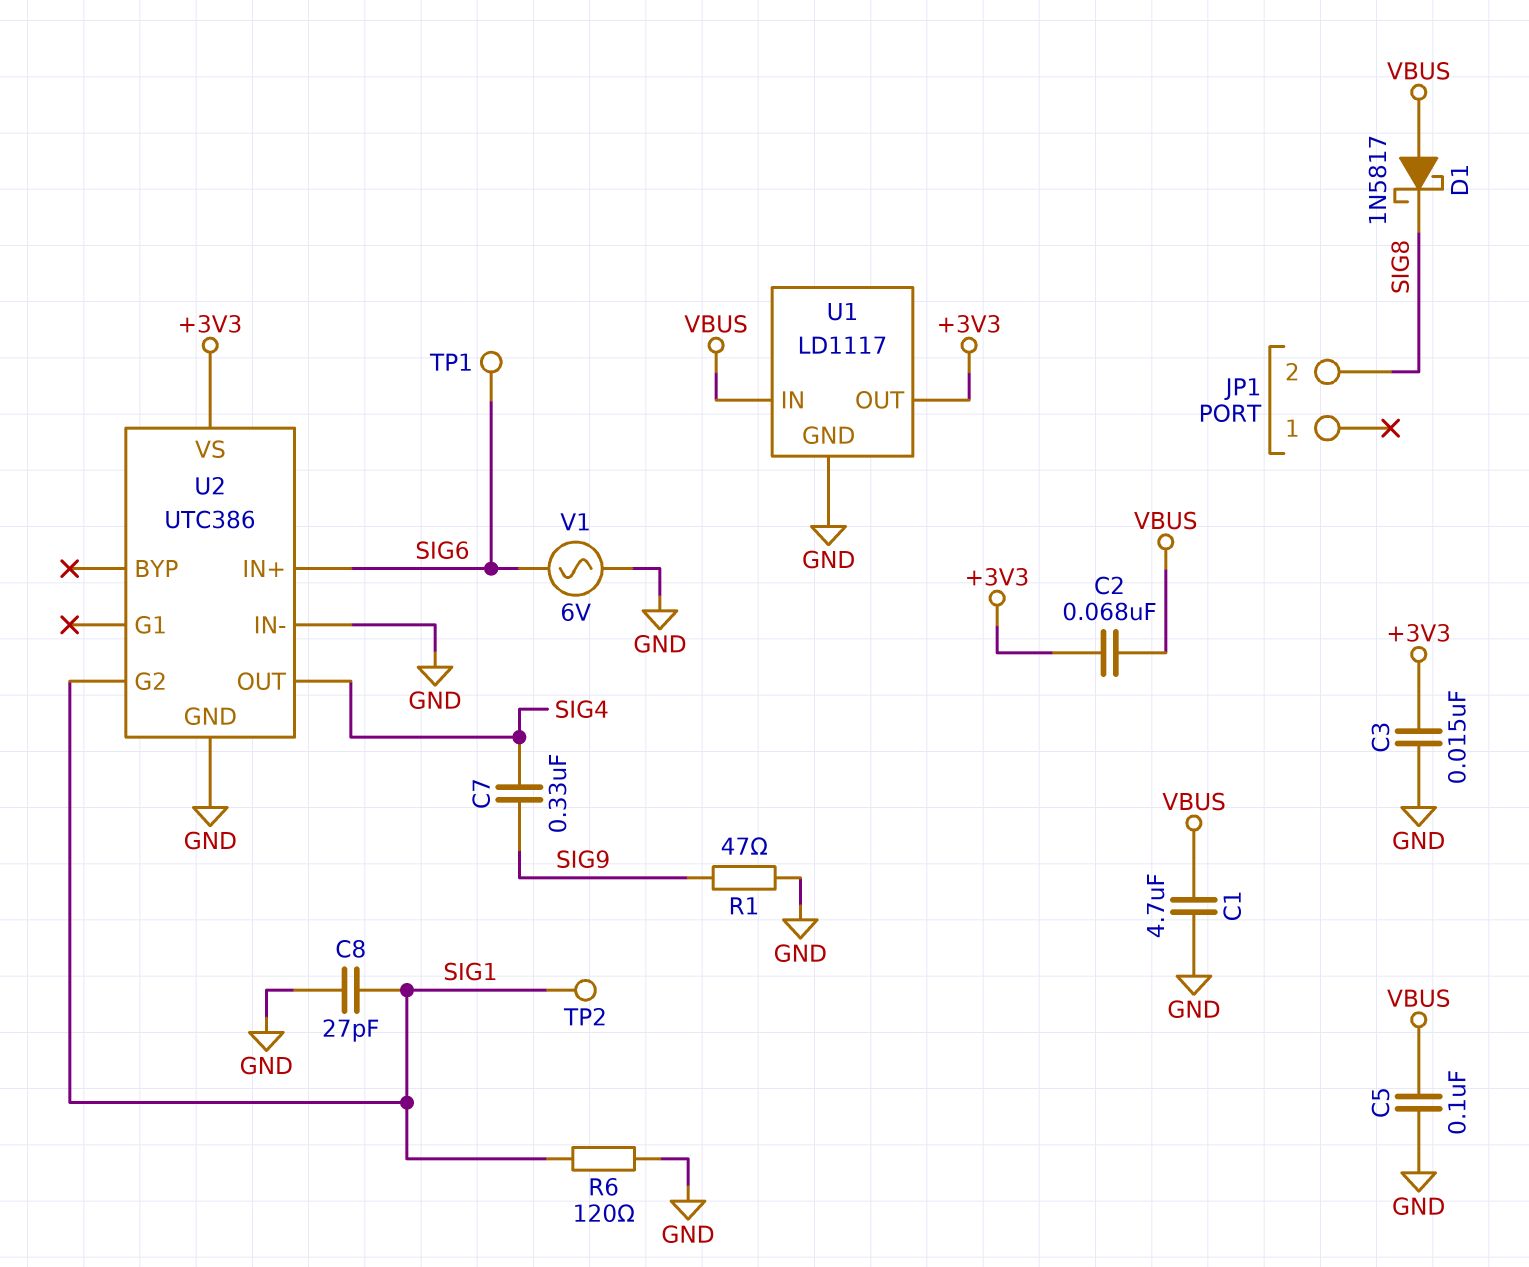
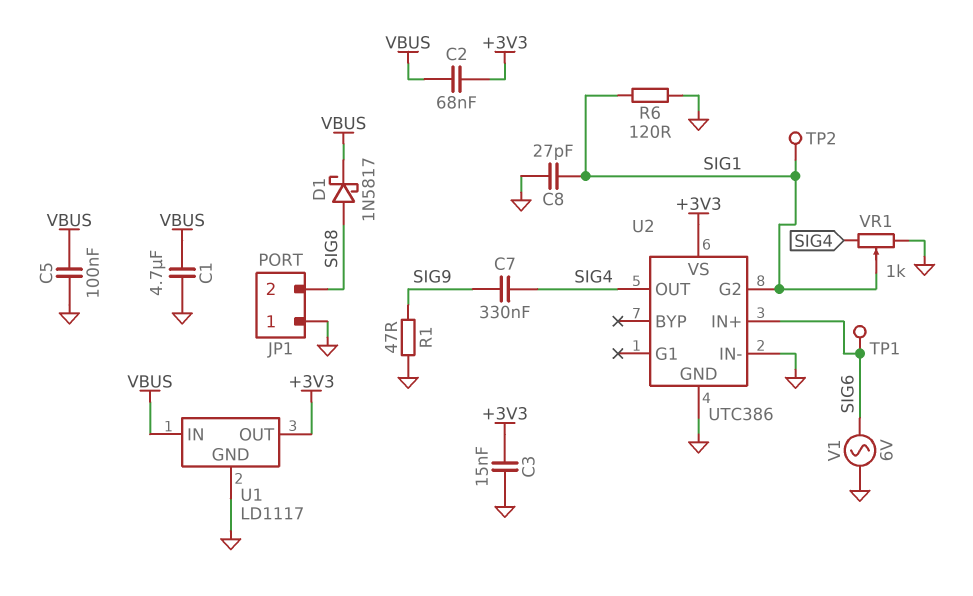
D1: schottky 1N5817 (A VBUS, K SIG8) -> schottky 1N5817 (A SIG8, K VBUS)
JP1 pin 1: none -> GND
VR1: none -> 1k (GND, SIG4, wiper SIG1)

